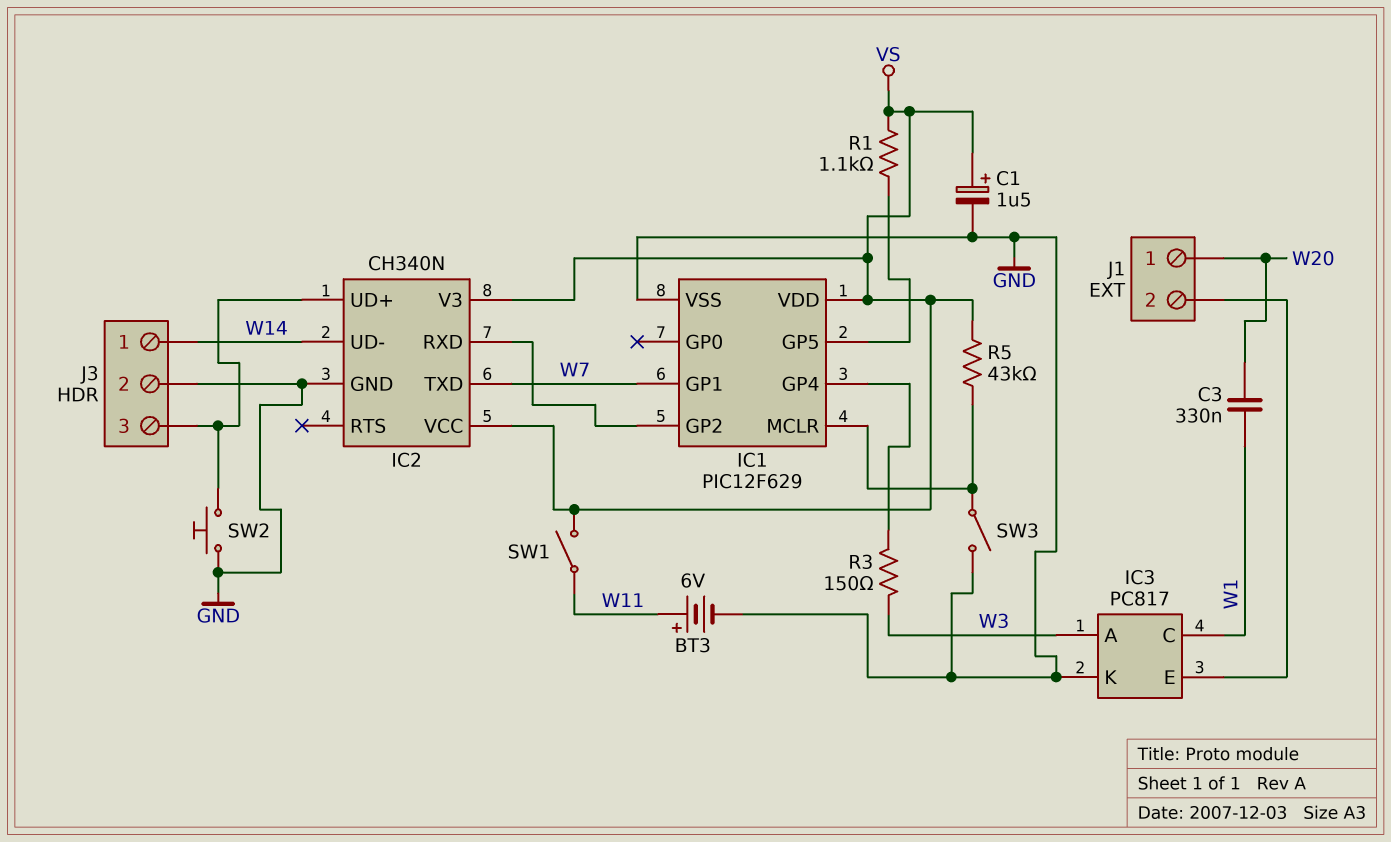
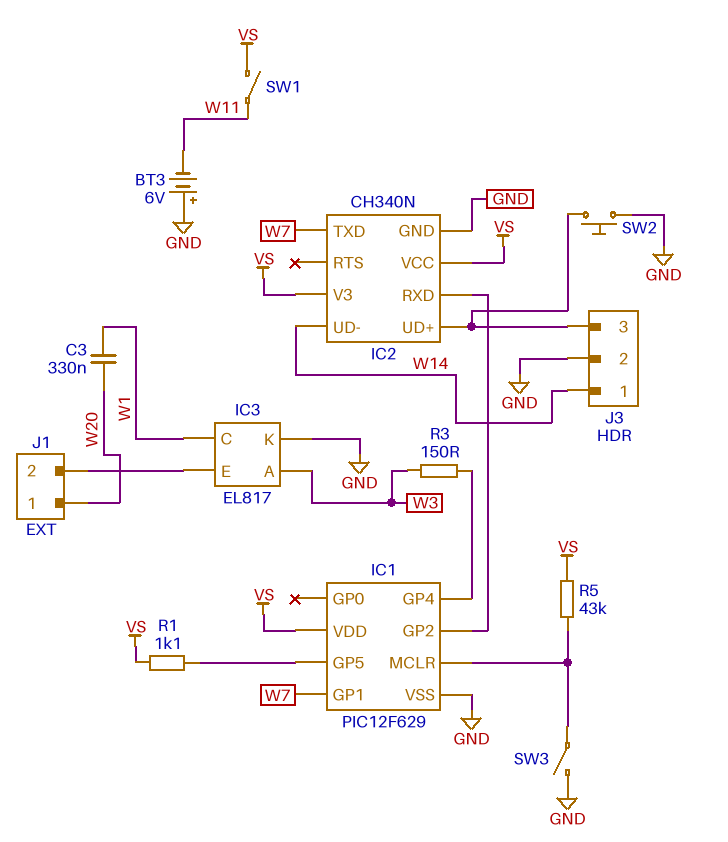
BT3: 6V (plus W11, minus GND) -> 6V (plus GND, minus W11)
C1: 1.5uF (plus VS, minus GND) -> none
IC3: PC817 -> EL817

